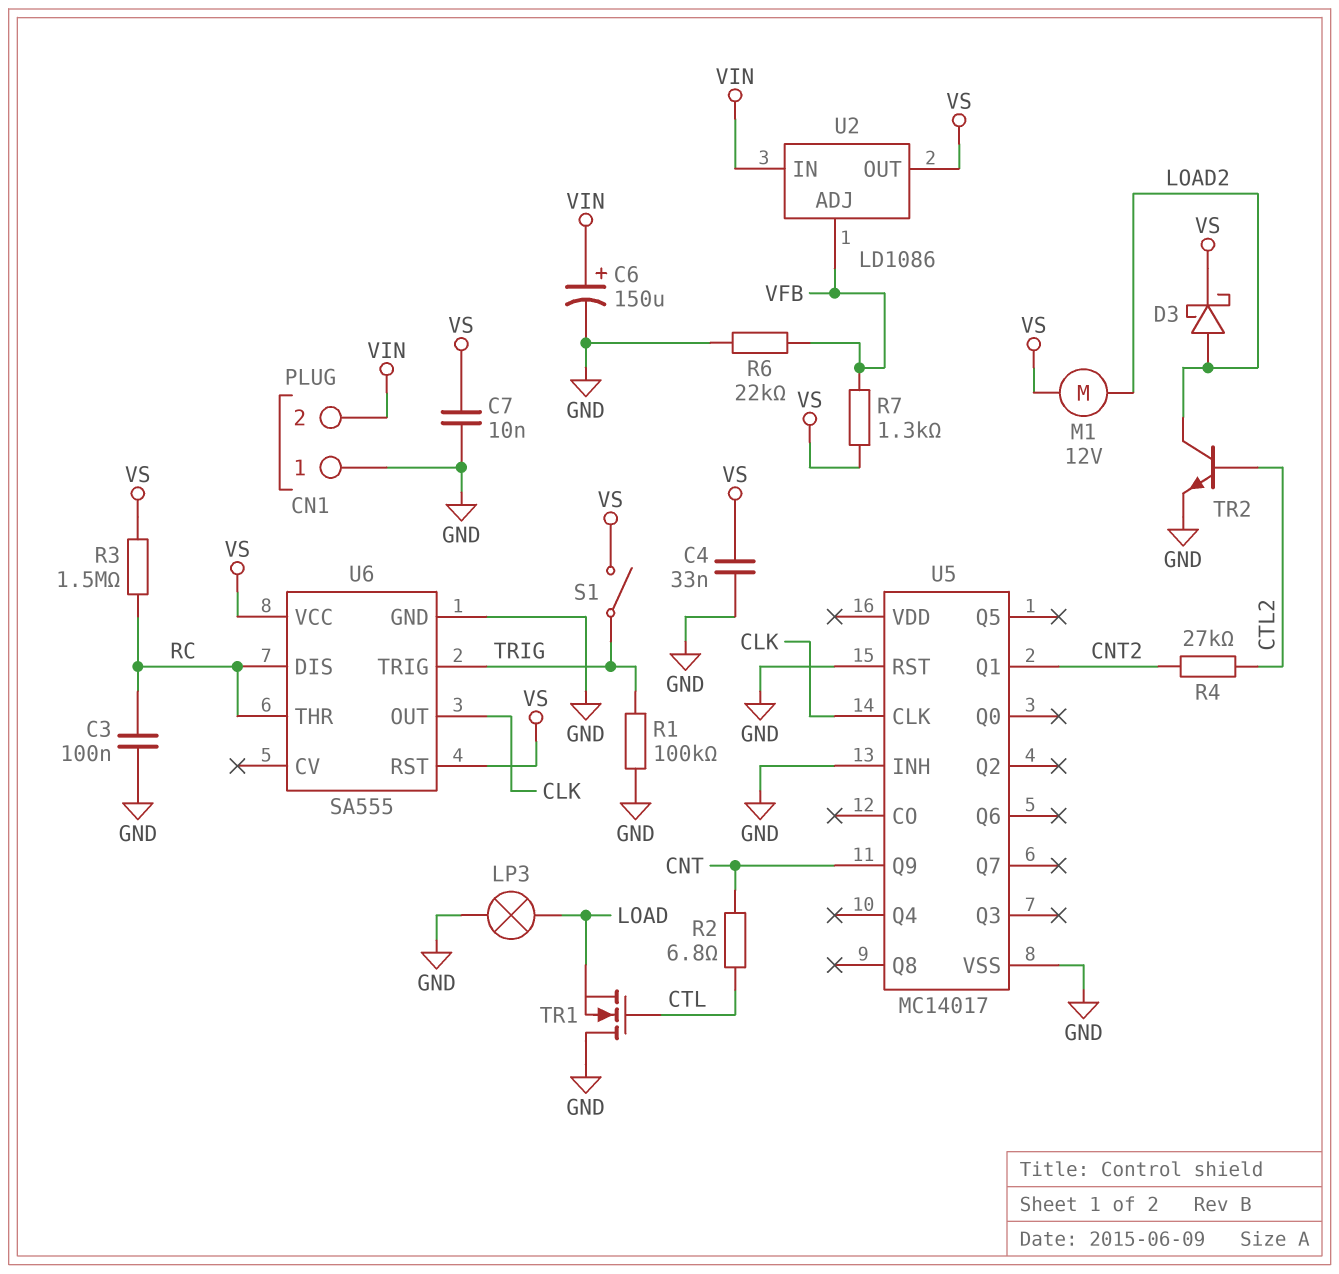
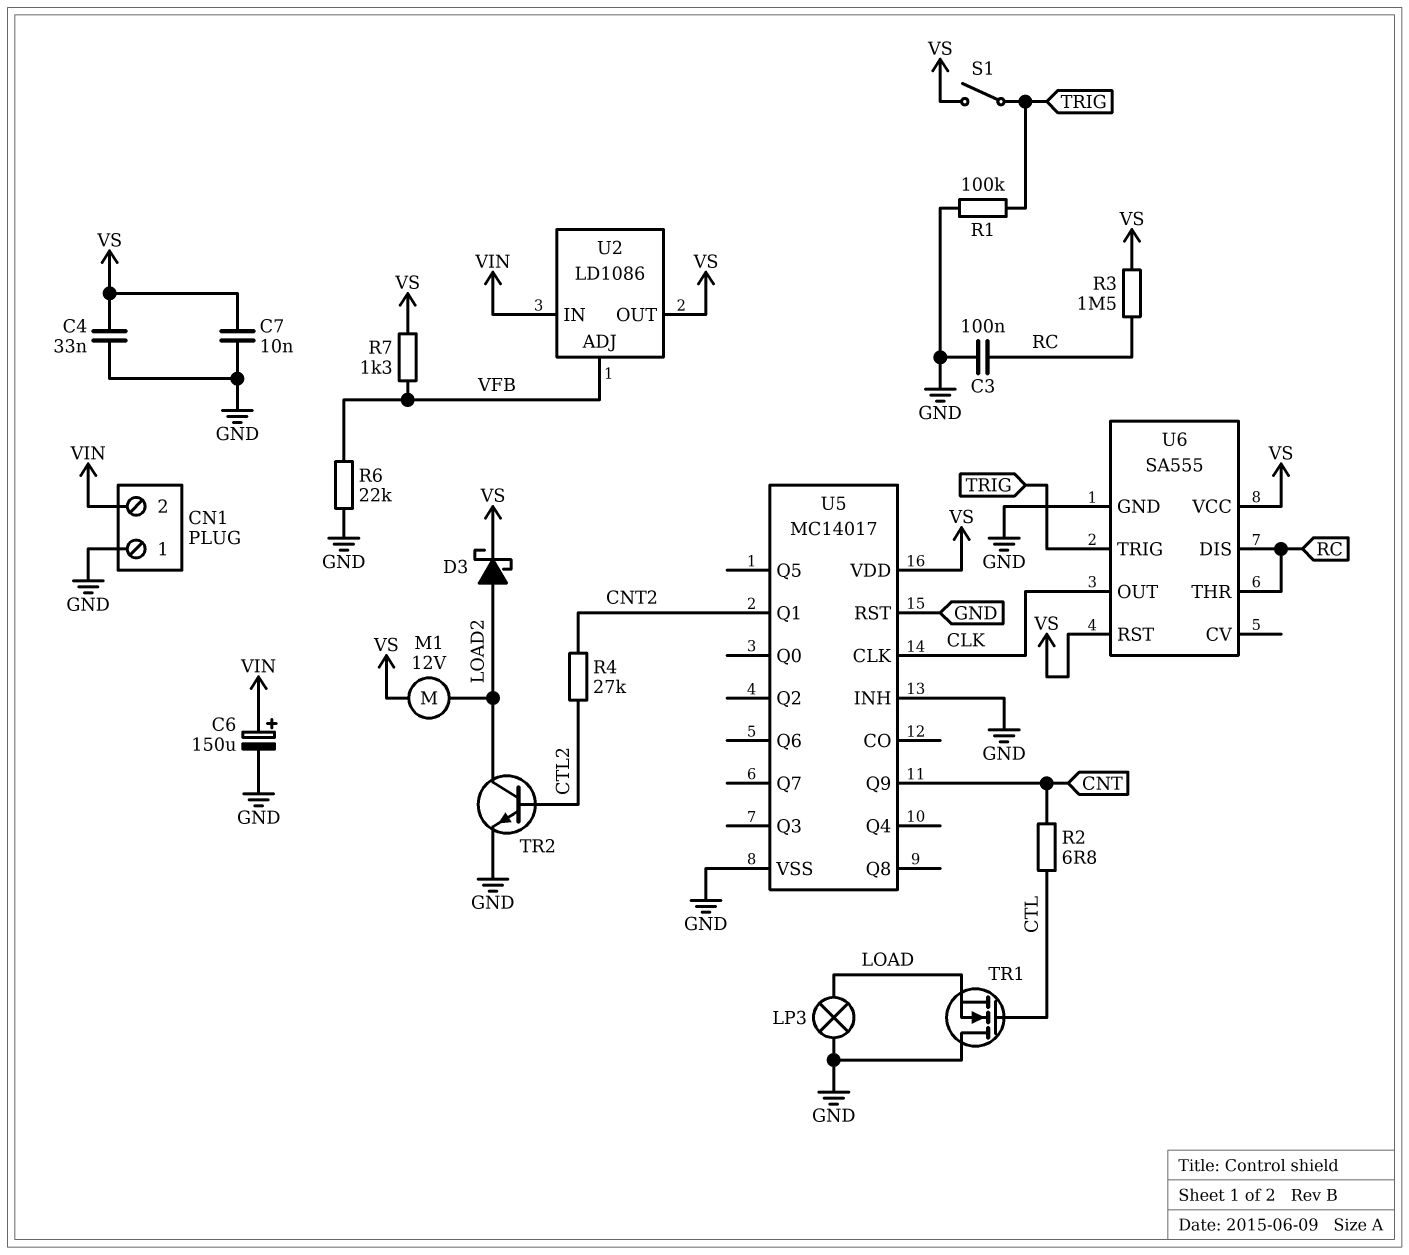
U5 pin VDD: none -> VS

